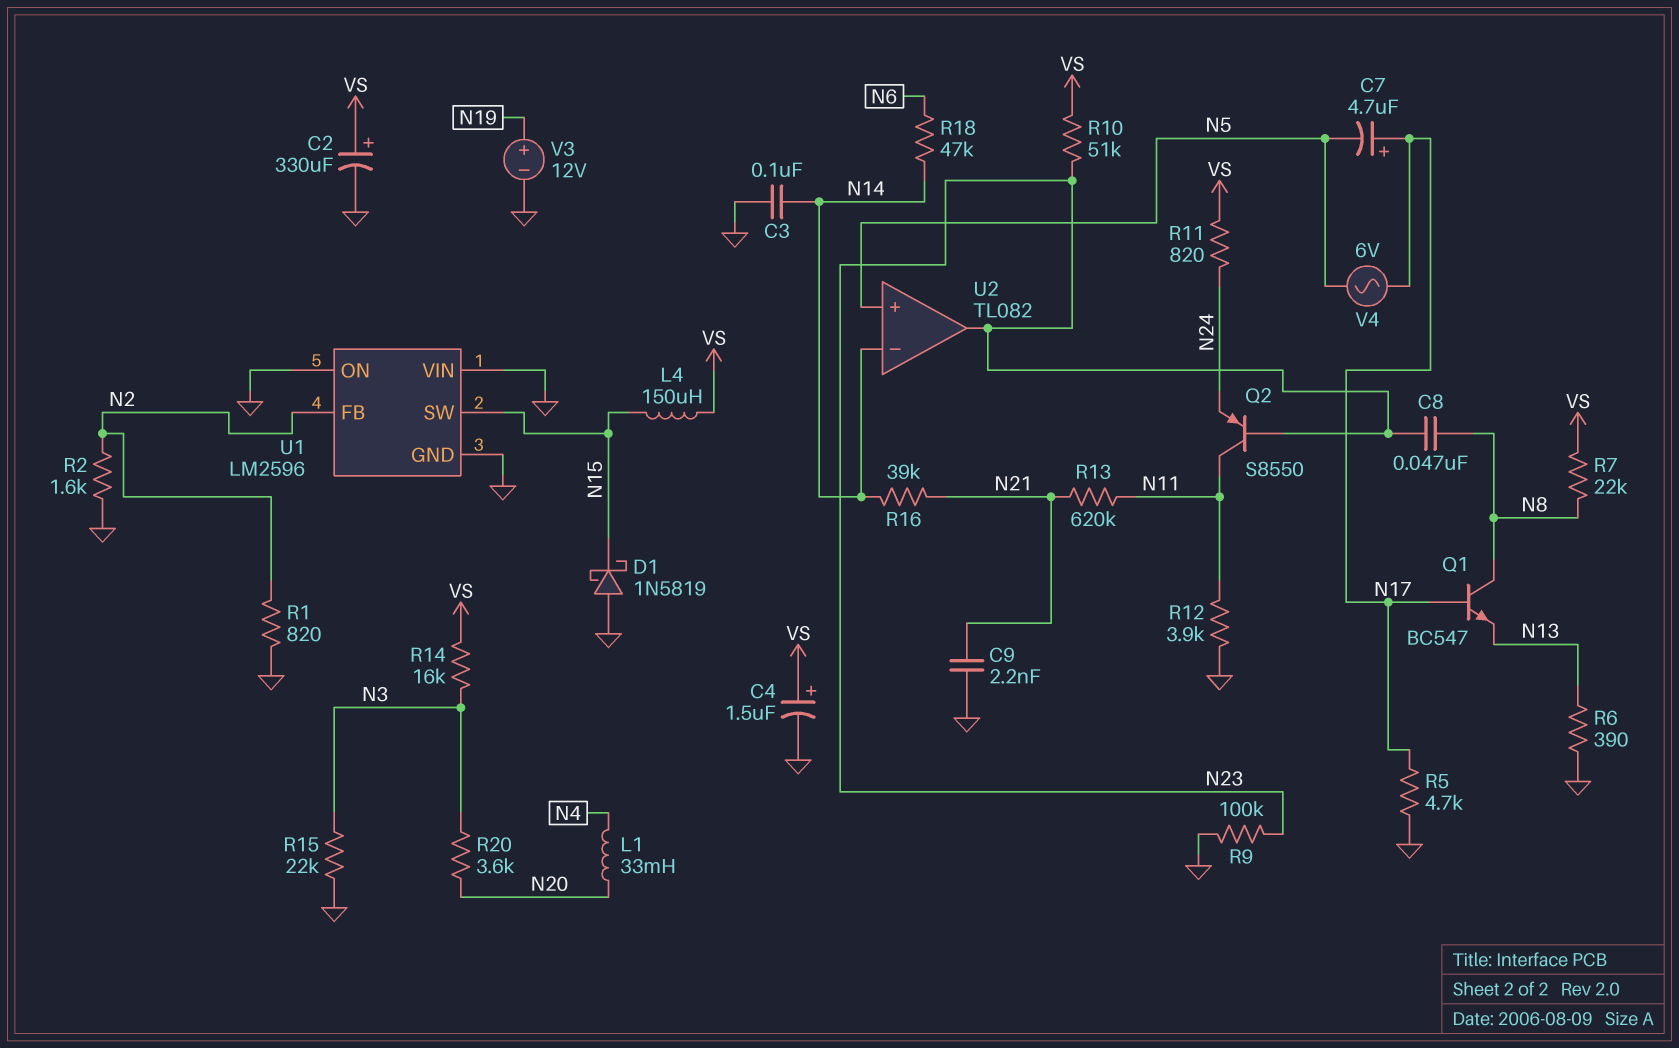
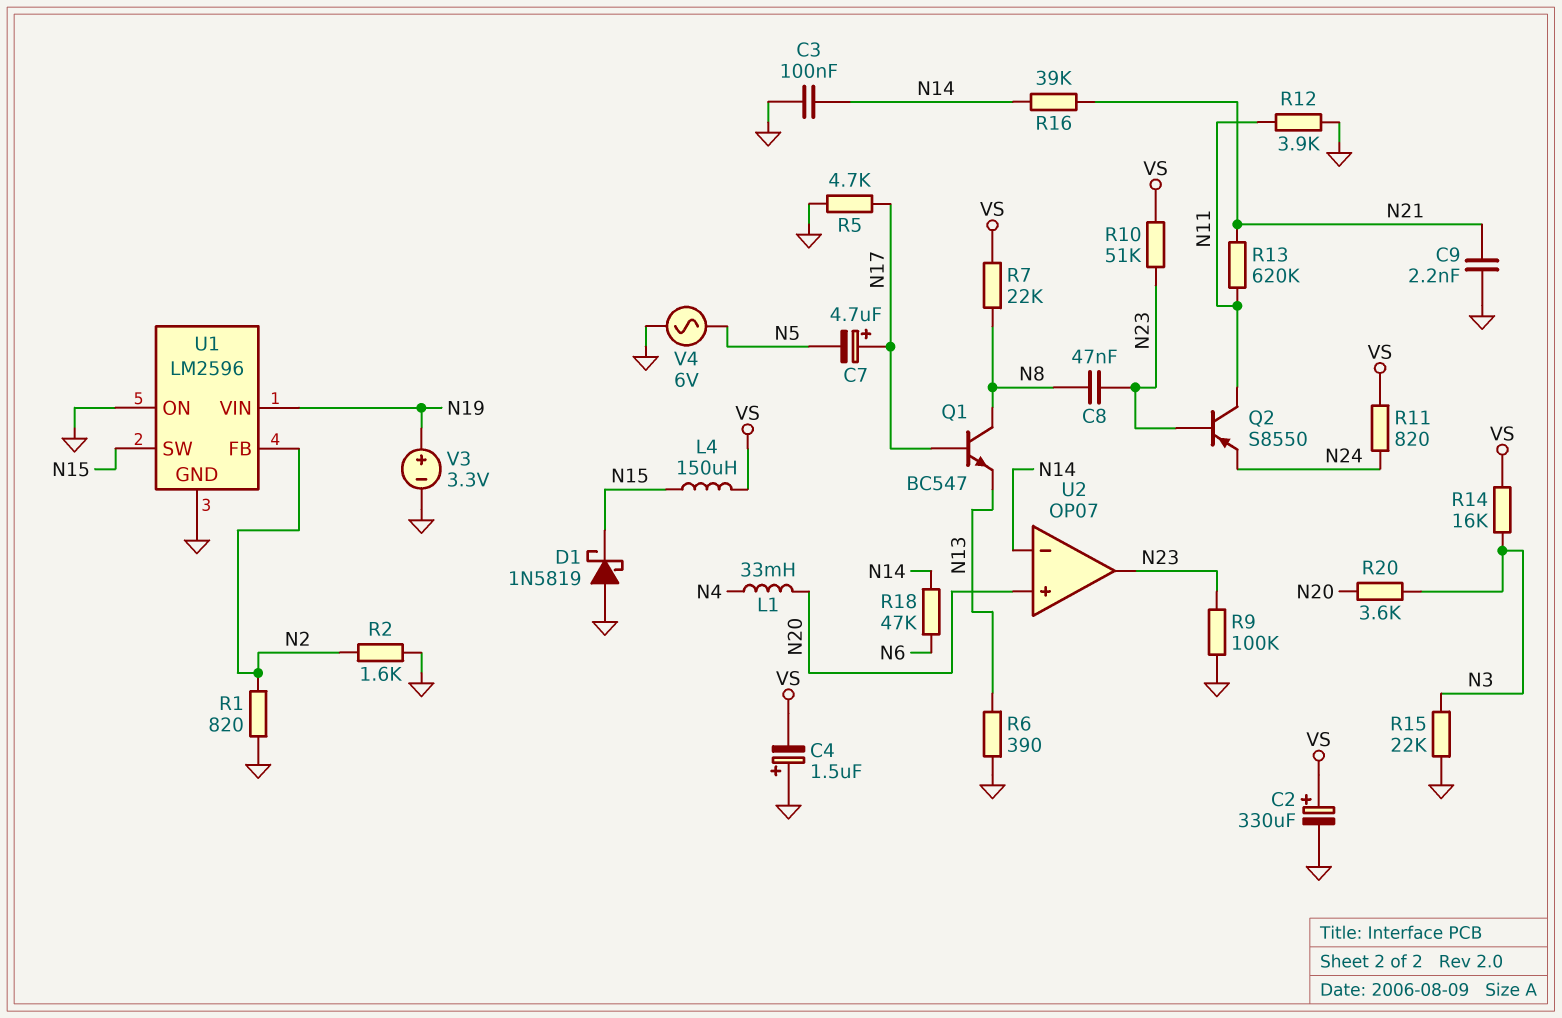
C4: 1.5uF (plus VS, minus GND) -> 1.5uF (plus GND, minus VS)
U1 pin VIN: GND -> N19
U2: TL082 -> OP07
U2 pin in+: N5 -> N20
V3: 12V (plus N19, minus GND) -> 3.3V (plus N19, minus GND)
V4: AC 6V (N5, N17) -> AC 6V (GND, N5)

